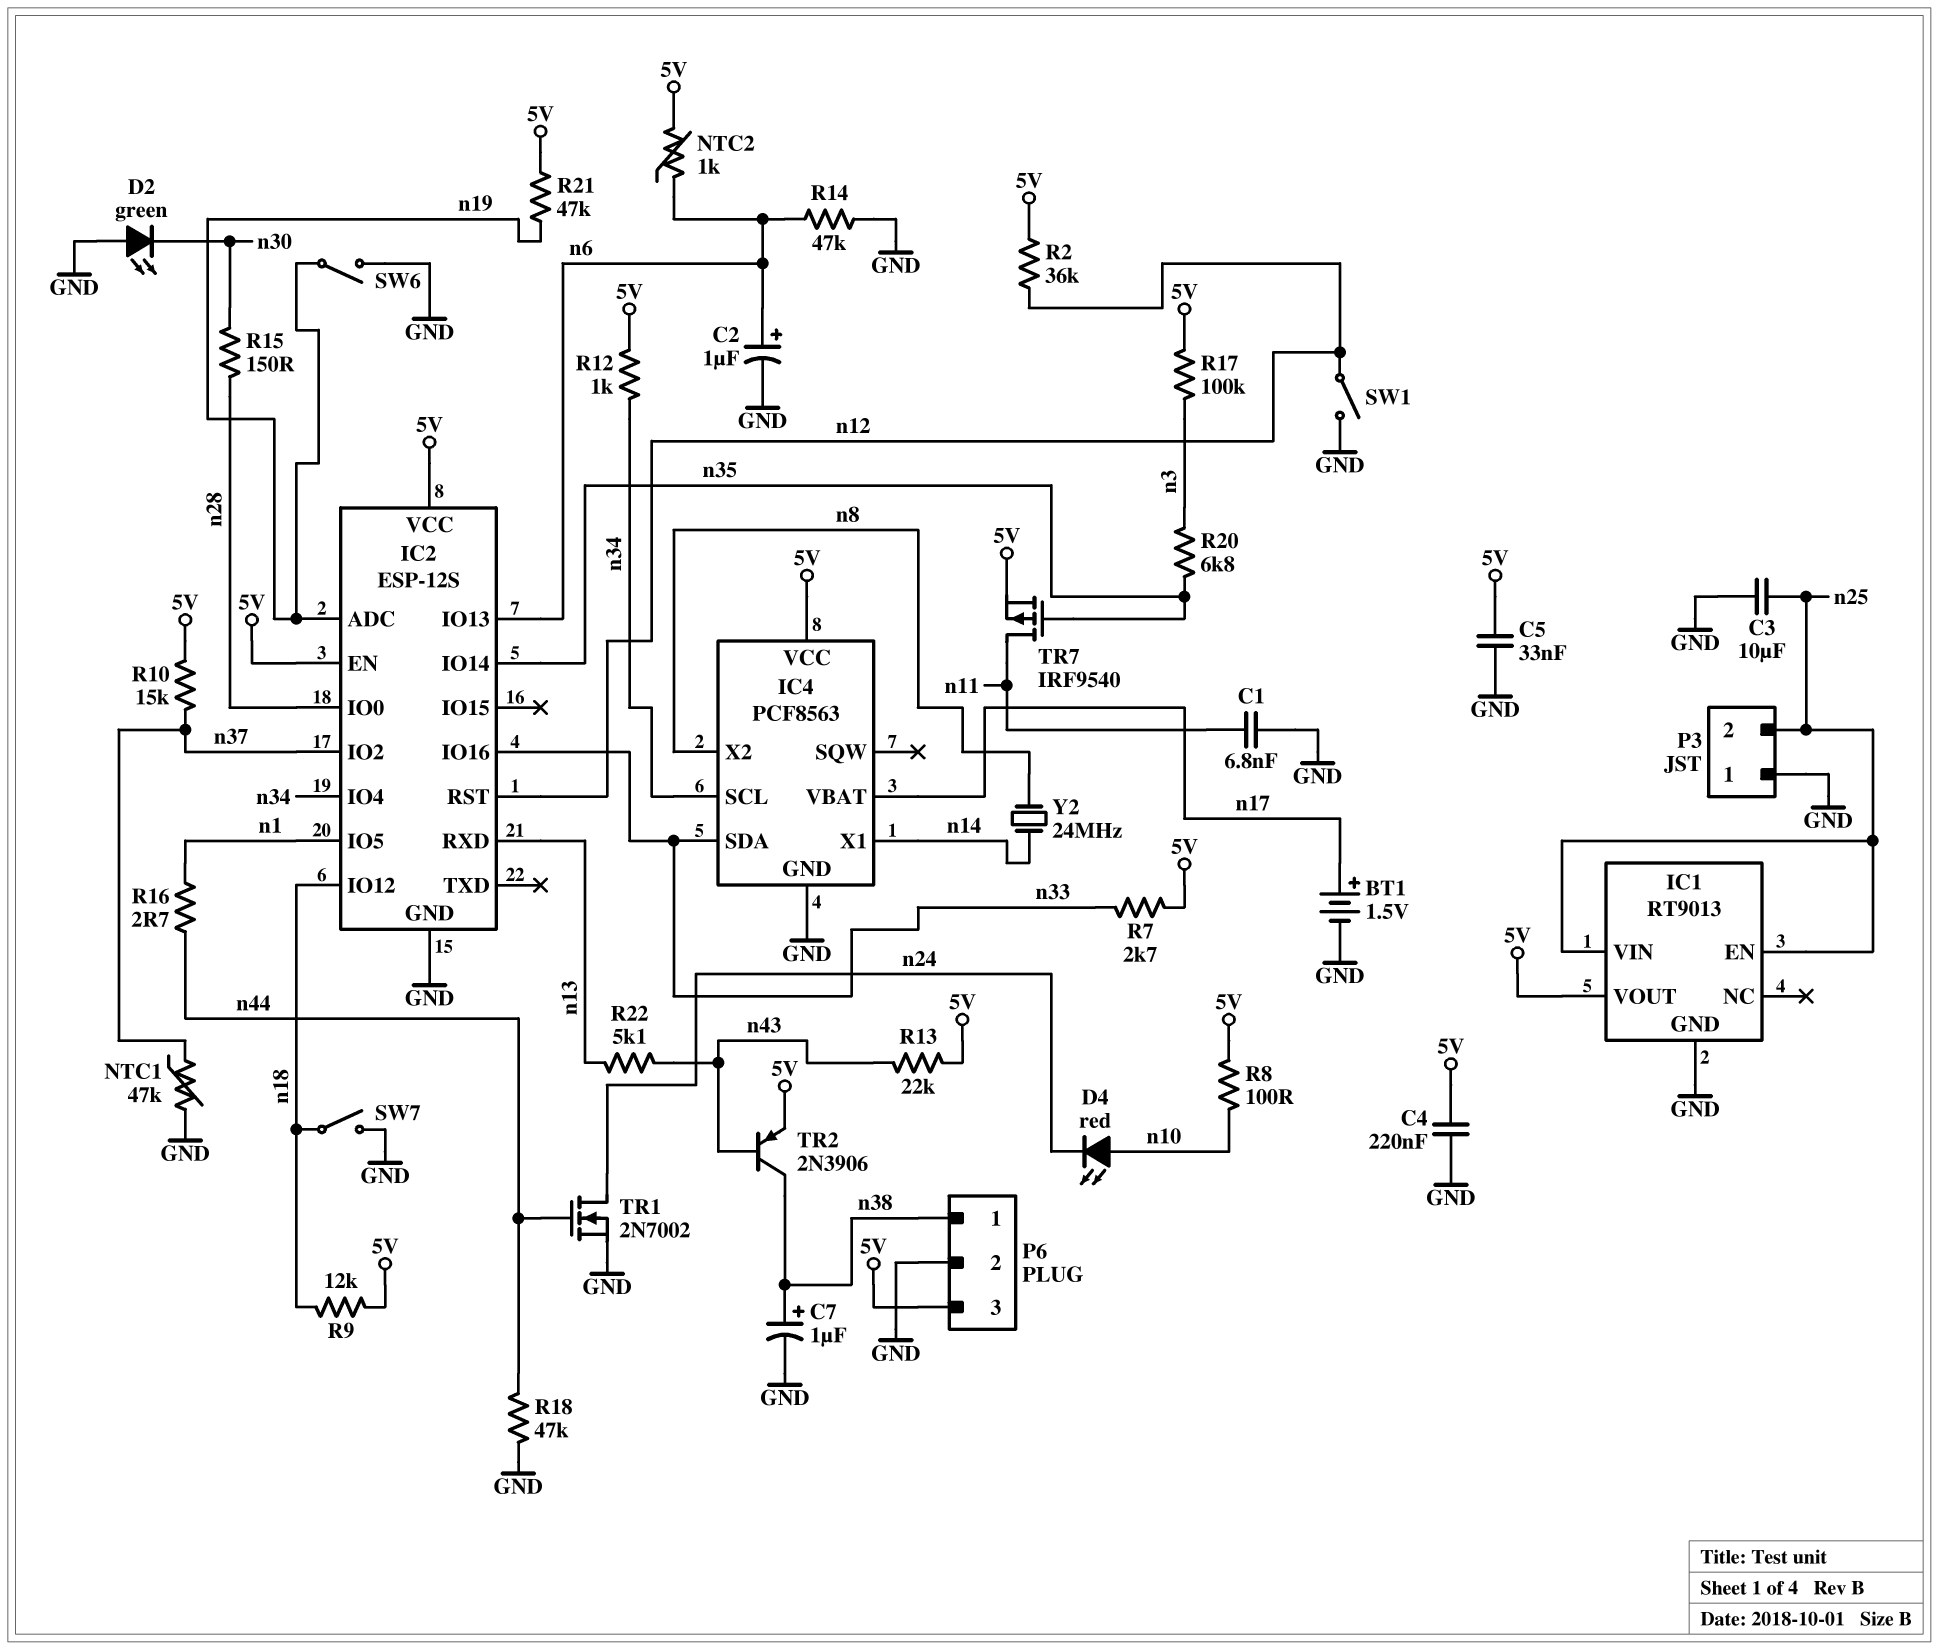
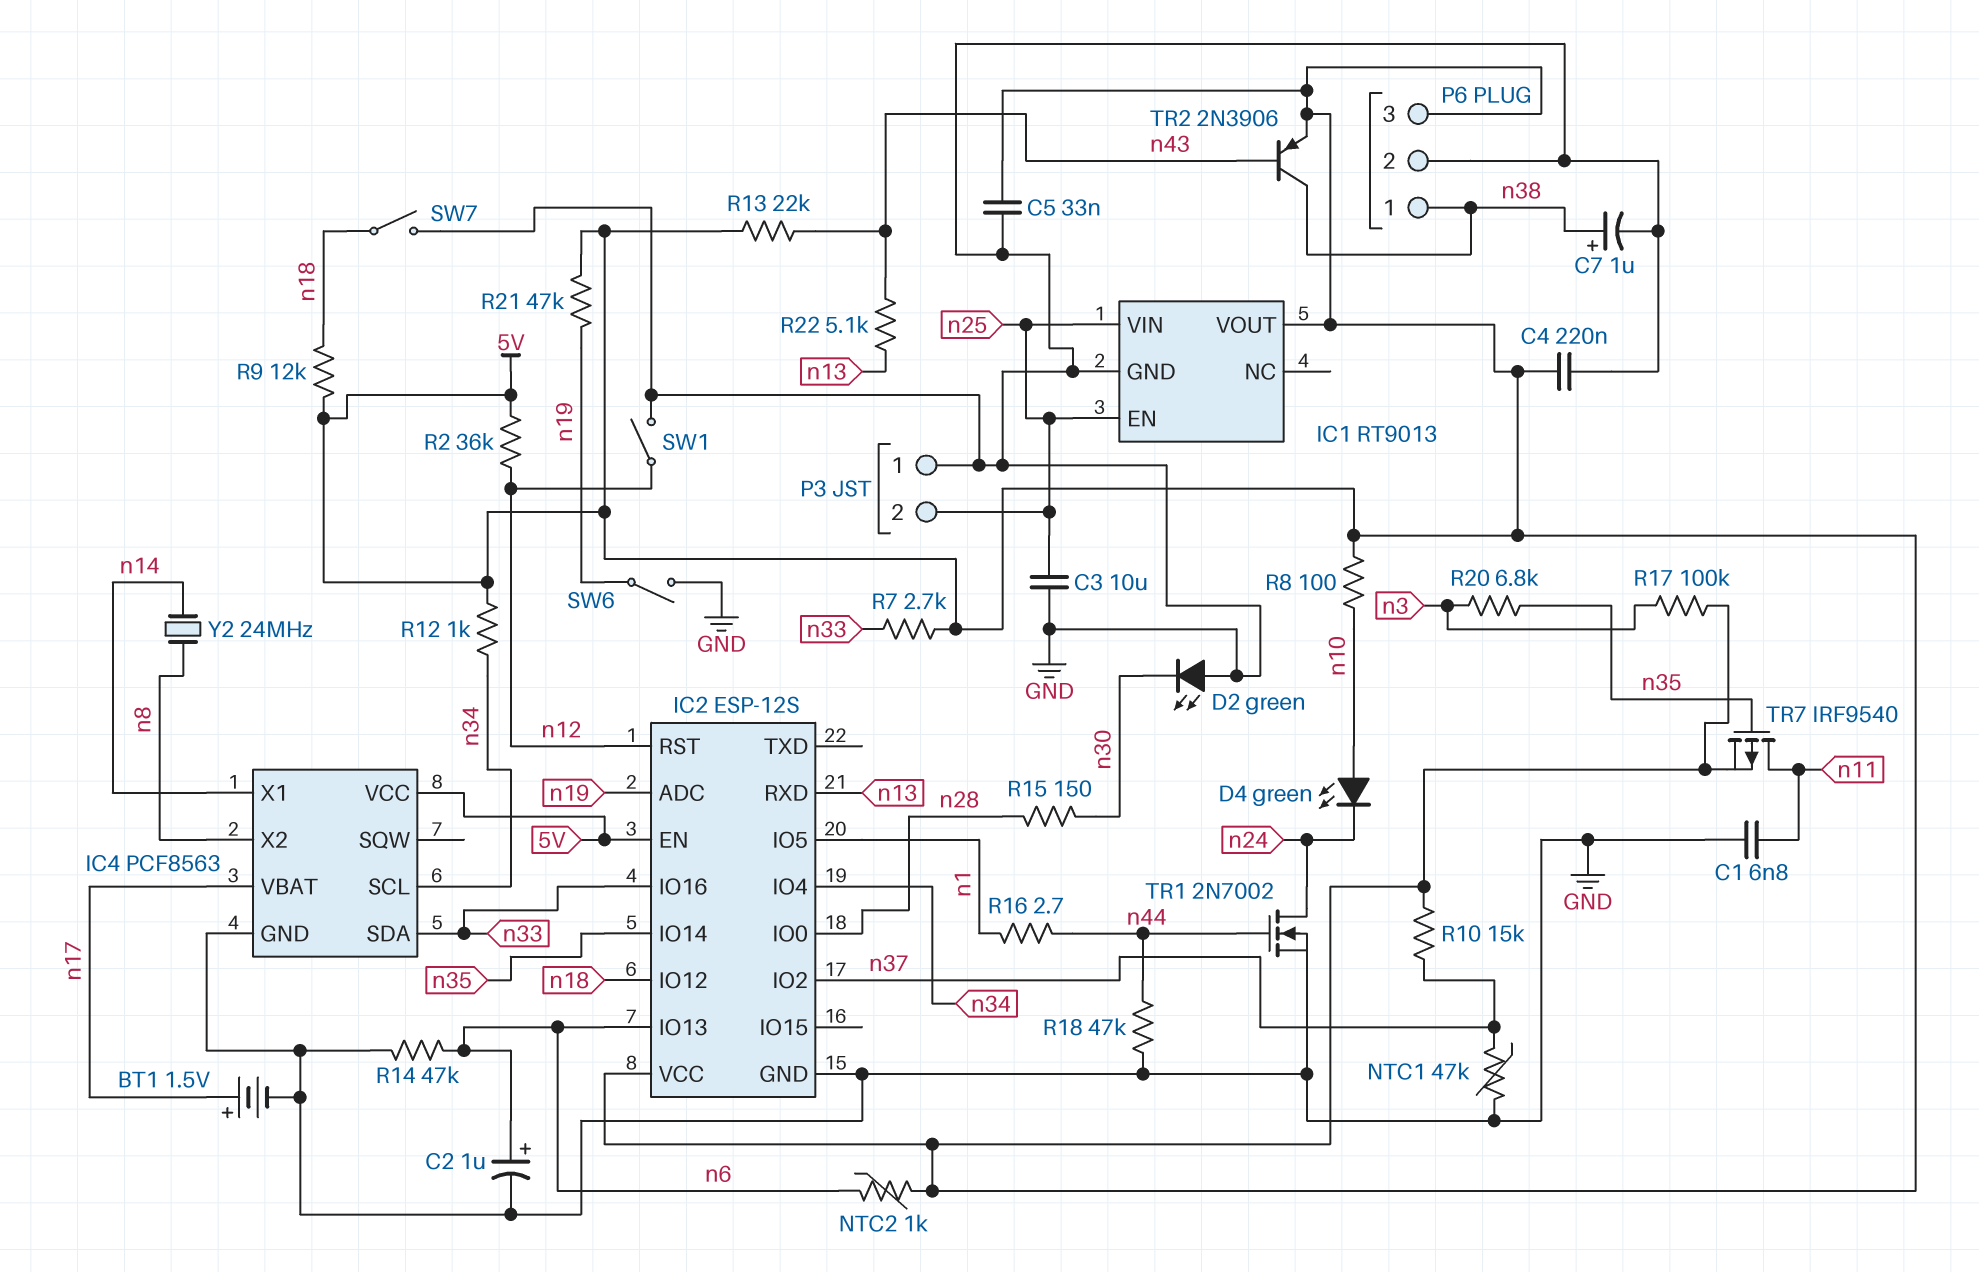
D4: LED red (A n10, K n24) -> LED green (A n10, K n24)

